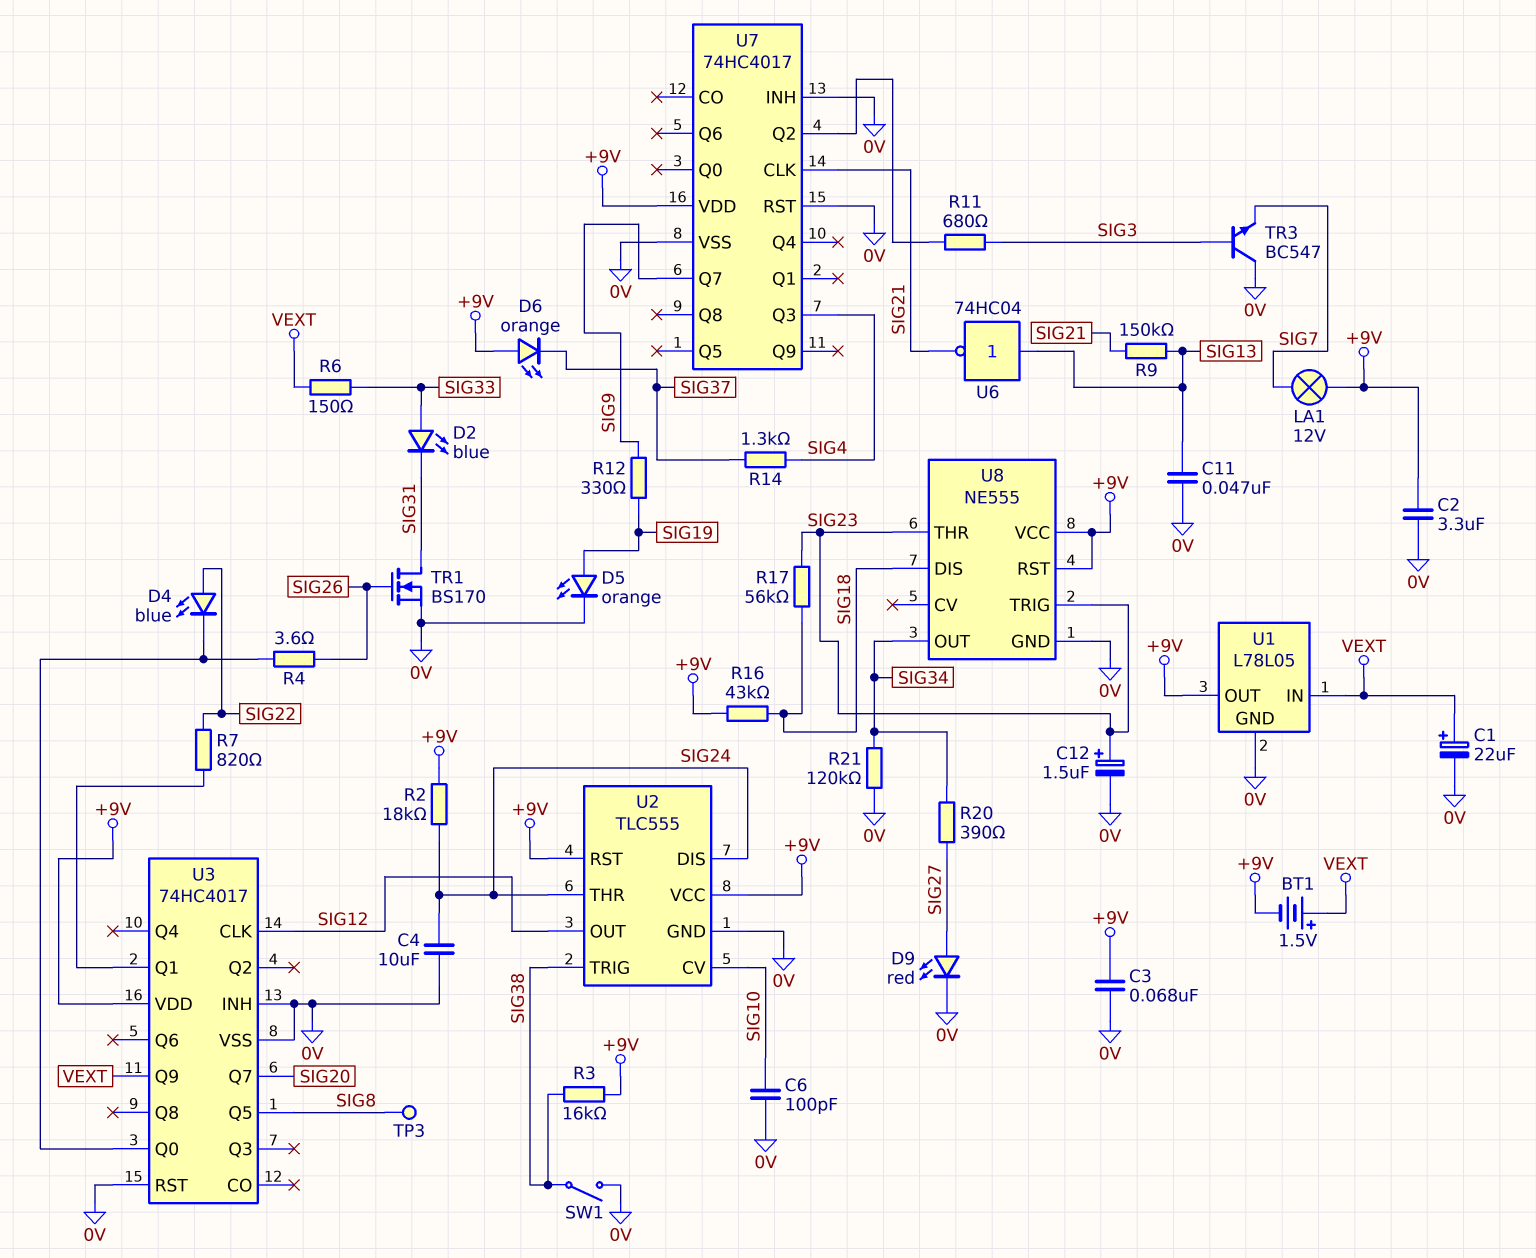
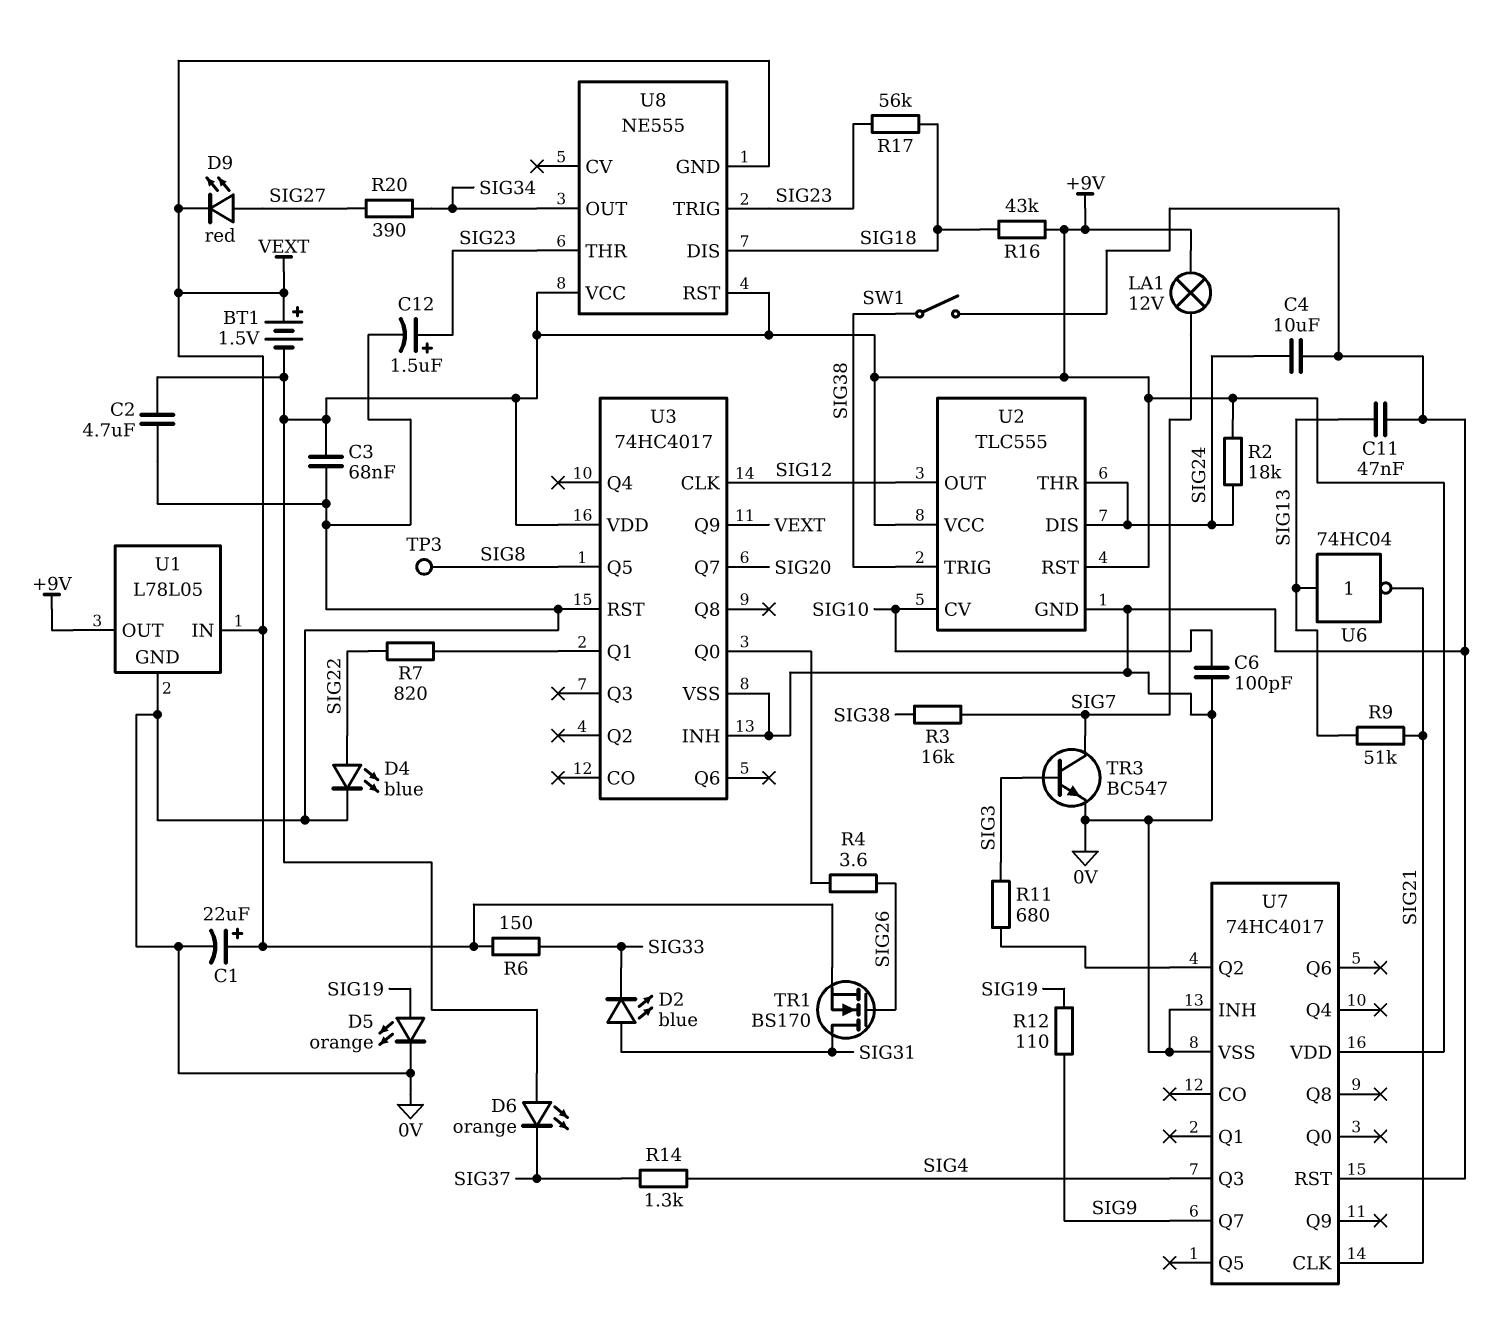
C2: 3.3uF (+9V, 0V) -> 4.7uF (+9V, 0V)
D2: LED blue (A SIG33, K SIG31) -> LED blue (A SIG31, K SIG33)
D4: LED blue (A SIG22, K U3/Q0) -> LED blue (A SIG22, K 0V)
D9: LED red (A SIG27, K 0V) -> LED red (A SIG27, K VEXT)
R3: 16k (+9V, SIG38) -> 16k (SIG7, SIG38)
R9: 150k (SIG13, SIG21) -> 51k (SIG13, SIG21)
R12: 330 (SIG9, SIG19) -> 110 (SIG9, SIG19)
R21: 120k (0V, SIG34) -> none
TR1: NMOS BS170 (G SIG26, D SIG31, S 0V) -> NMOS BS170 (G SIG26, D SIG31, S VEXT)
TR3: NPN BC547 (B SIG3, C 0V, E SIG7) -> NPN BC547 (B SIG3, C SIG7, E 0V)
U8 pin GND: 0V -> VEXT

